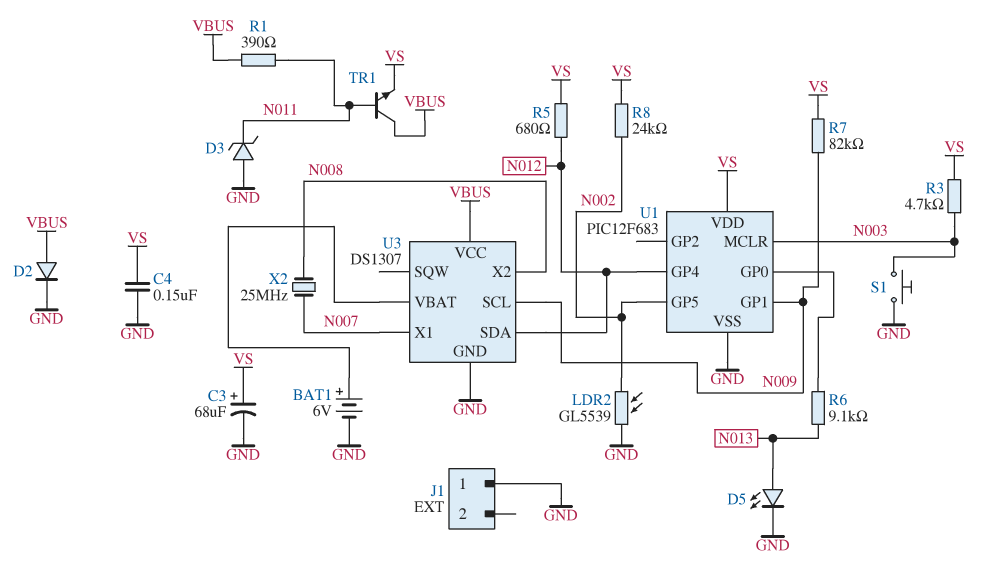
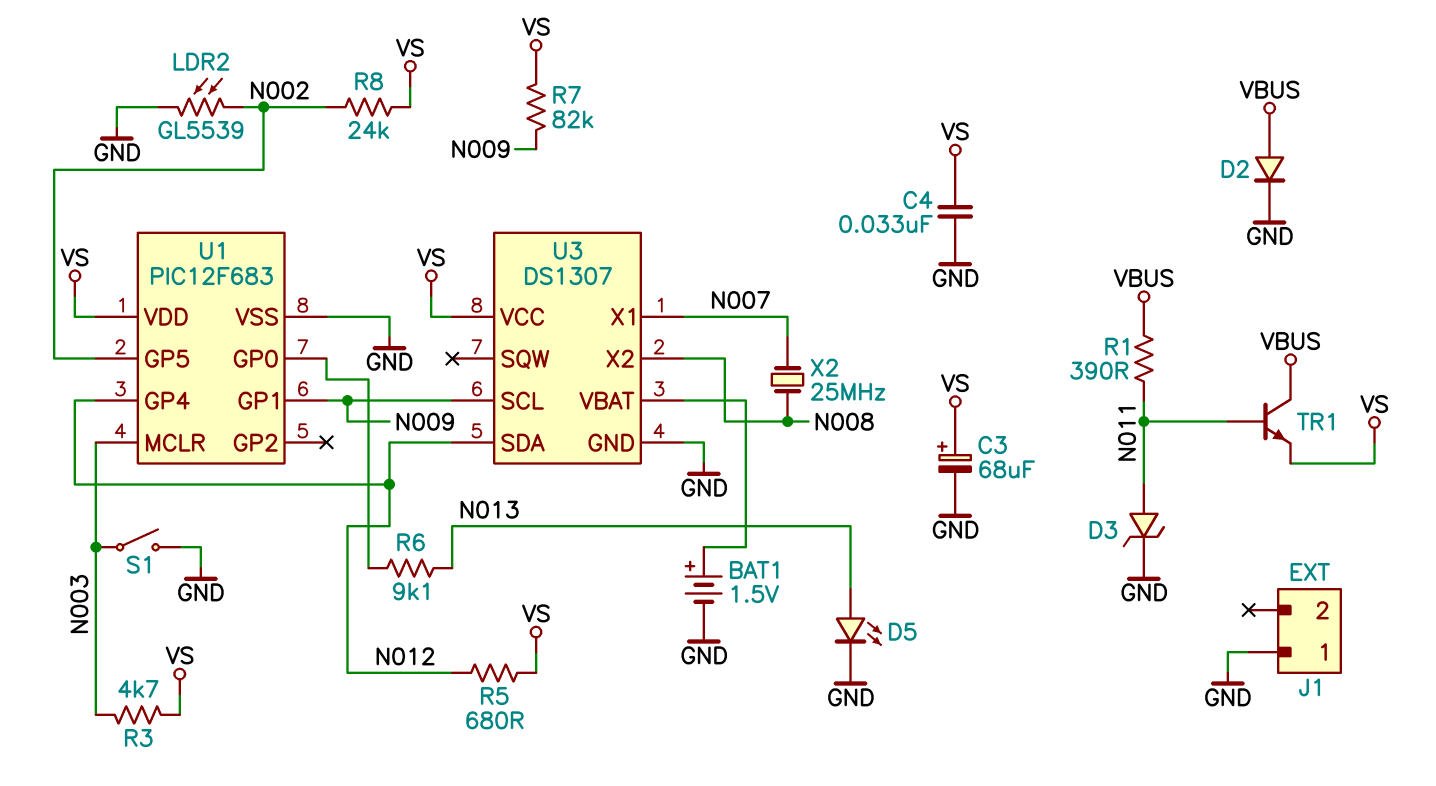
BAT1: 6V (plus U3/VBAT, minus GND) -> 1.5V (plus U3/VBAT, minus GND)
C4: 150nF (GND, VS) -> 33nF (GND, VS)
D3: zener (A GND, K N011) -> zener (A N011, K GND)
S1: button (GND, N003) -> switch (GND, N003)
U3 pin VCC: VBUS -> VS

